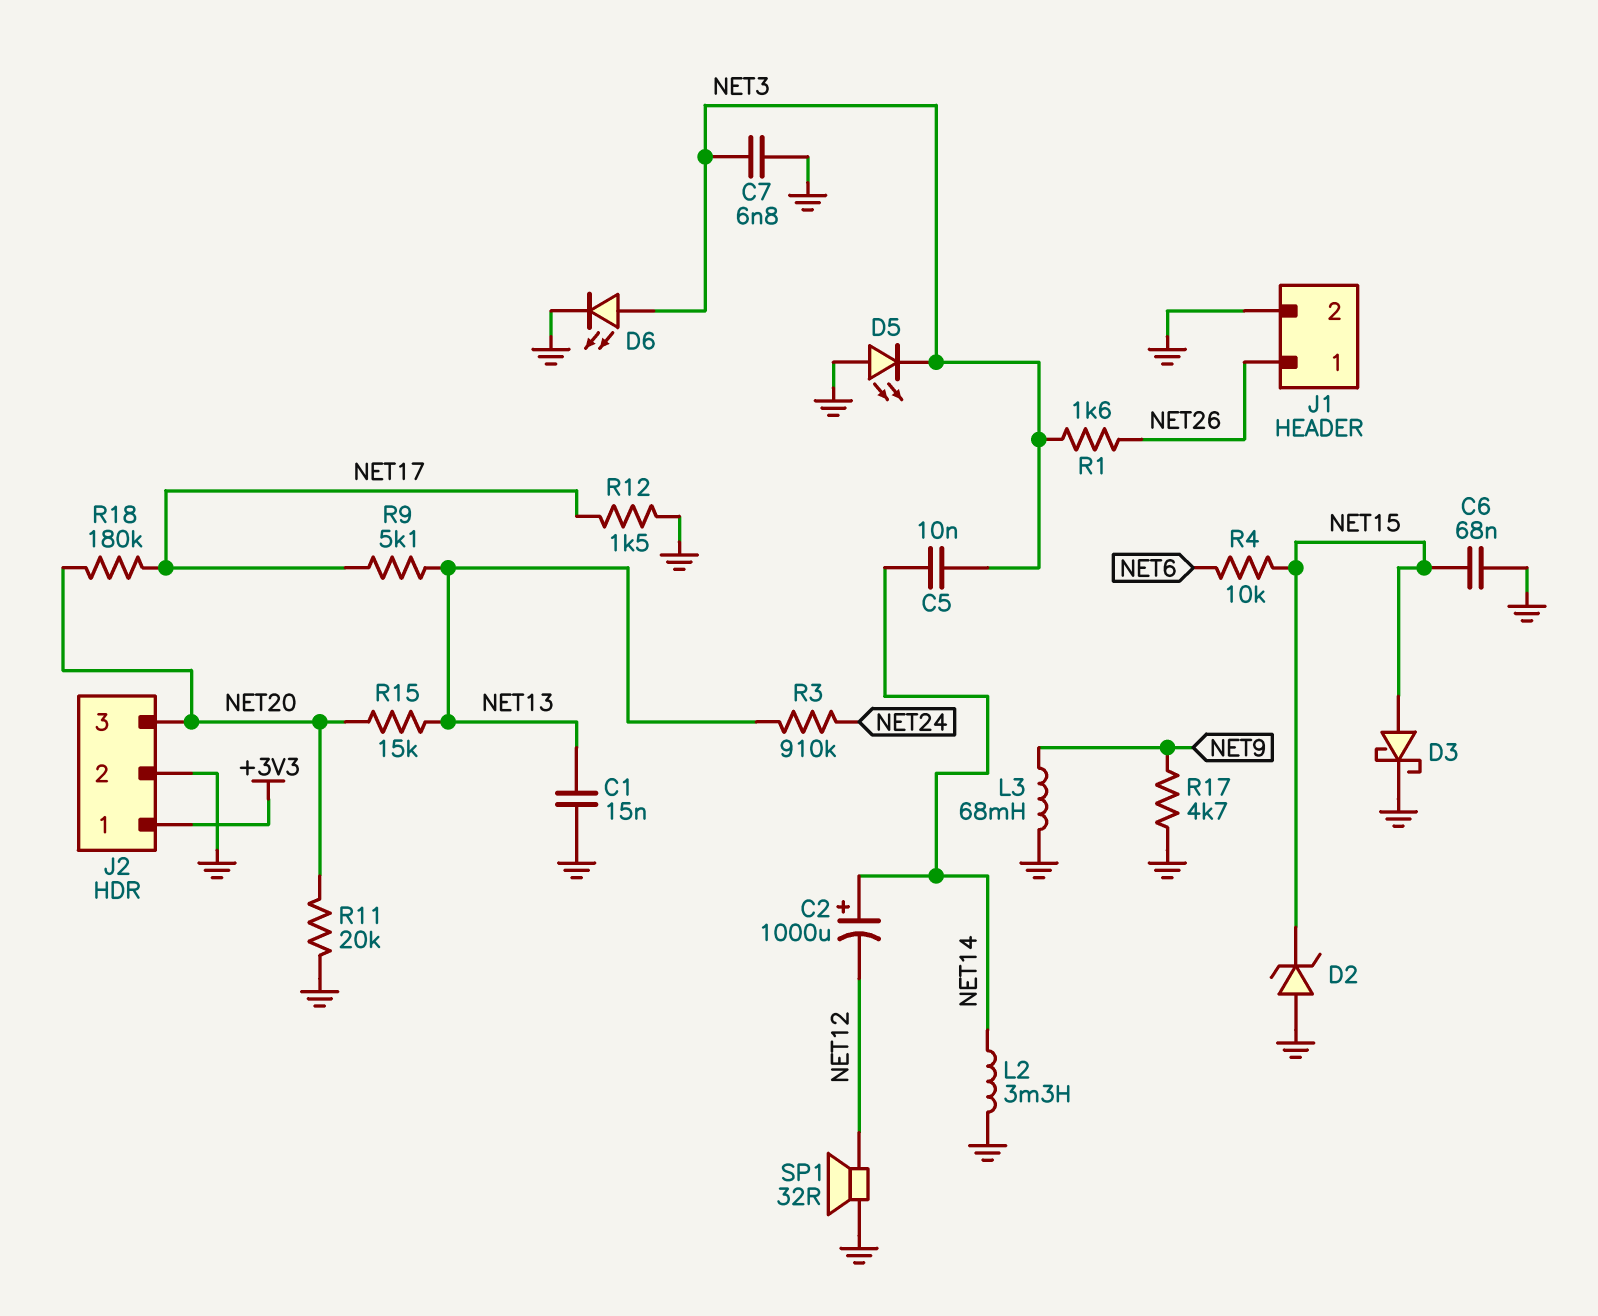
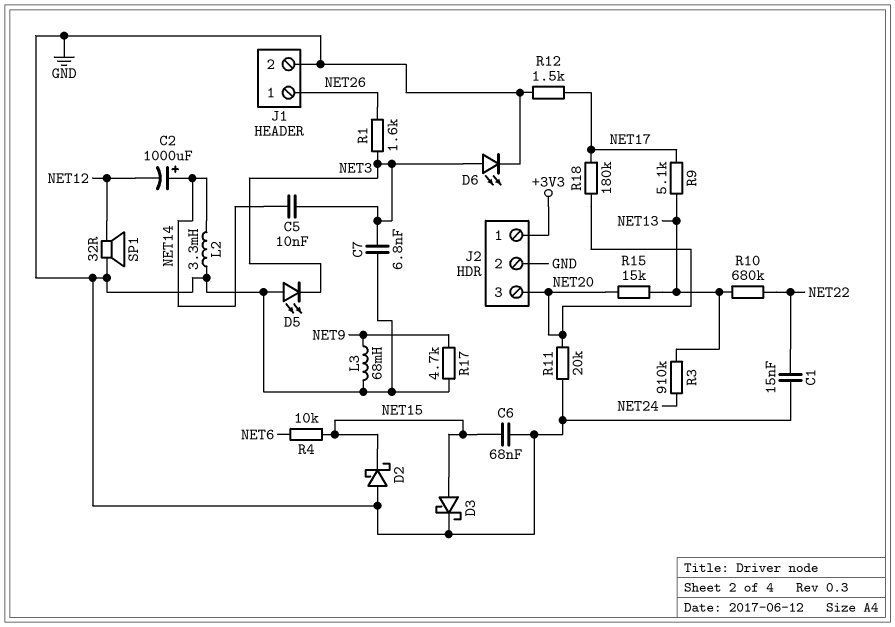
C1: 15nF (GND, NET13) -> 15nF (GND, NET22)
D2: zener (A GND, K NET15) -> schottky (A GND, K NET15)
R10: none -> 680k (NET13, NET22)

